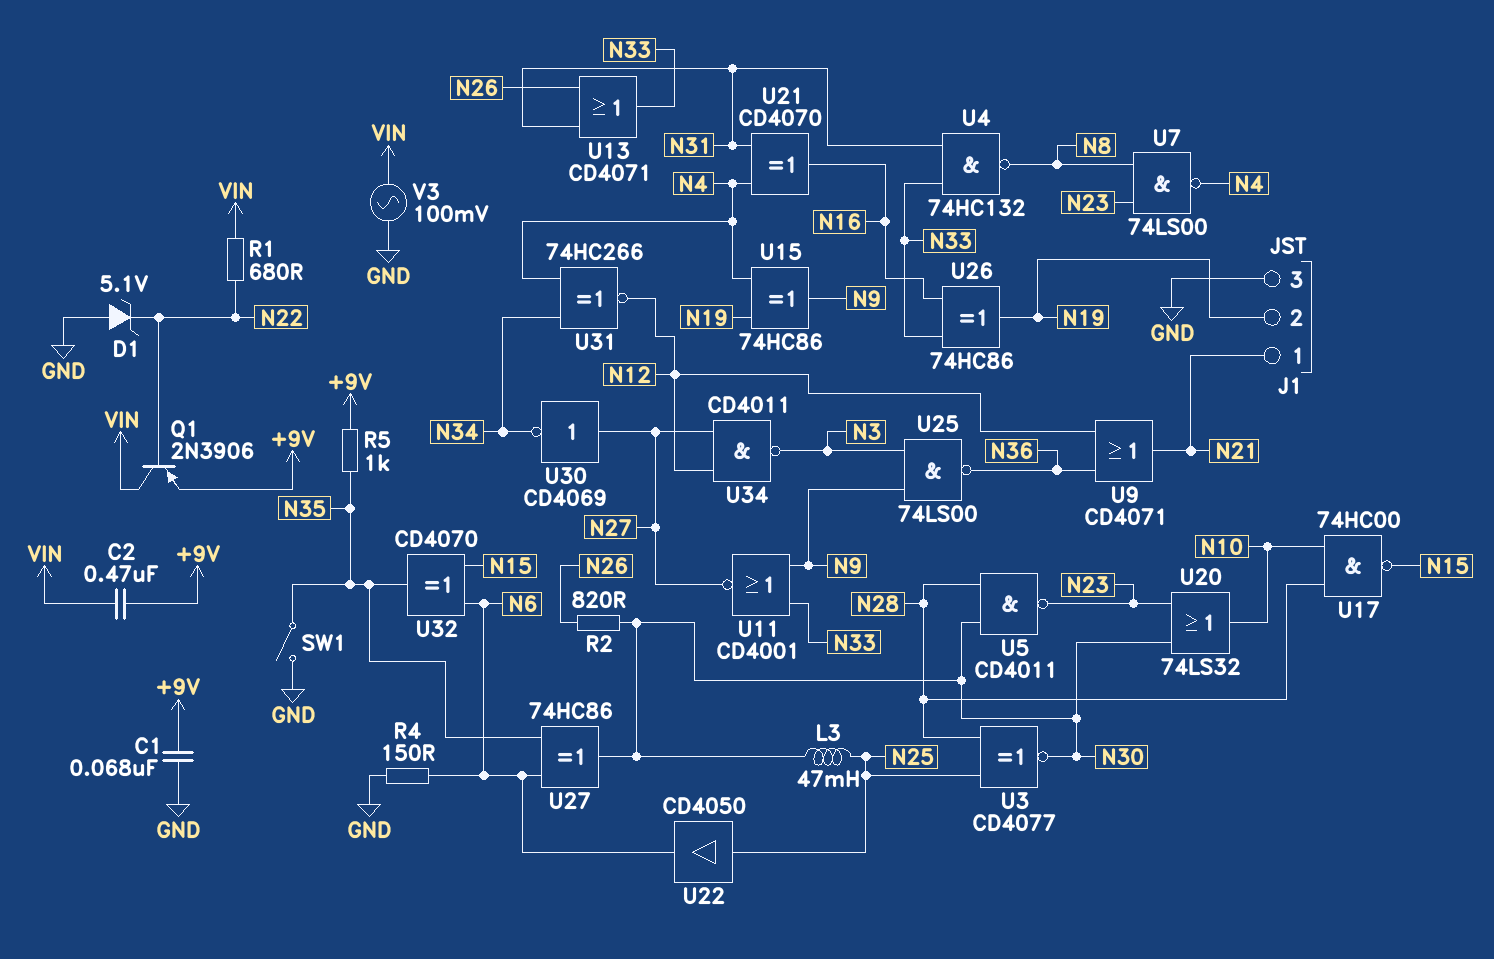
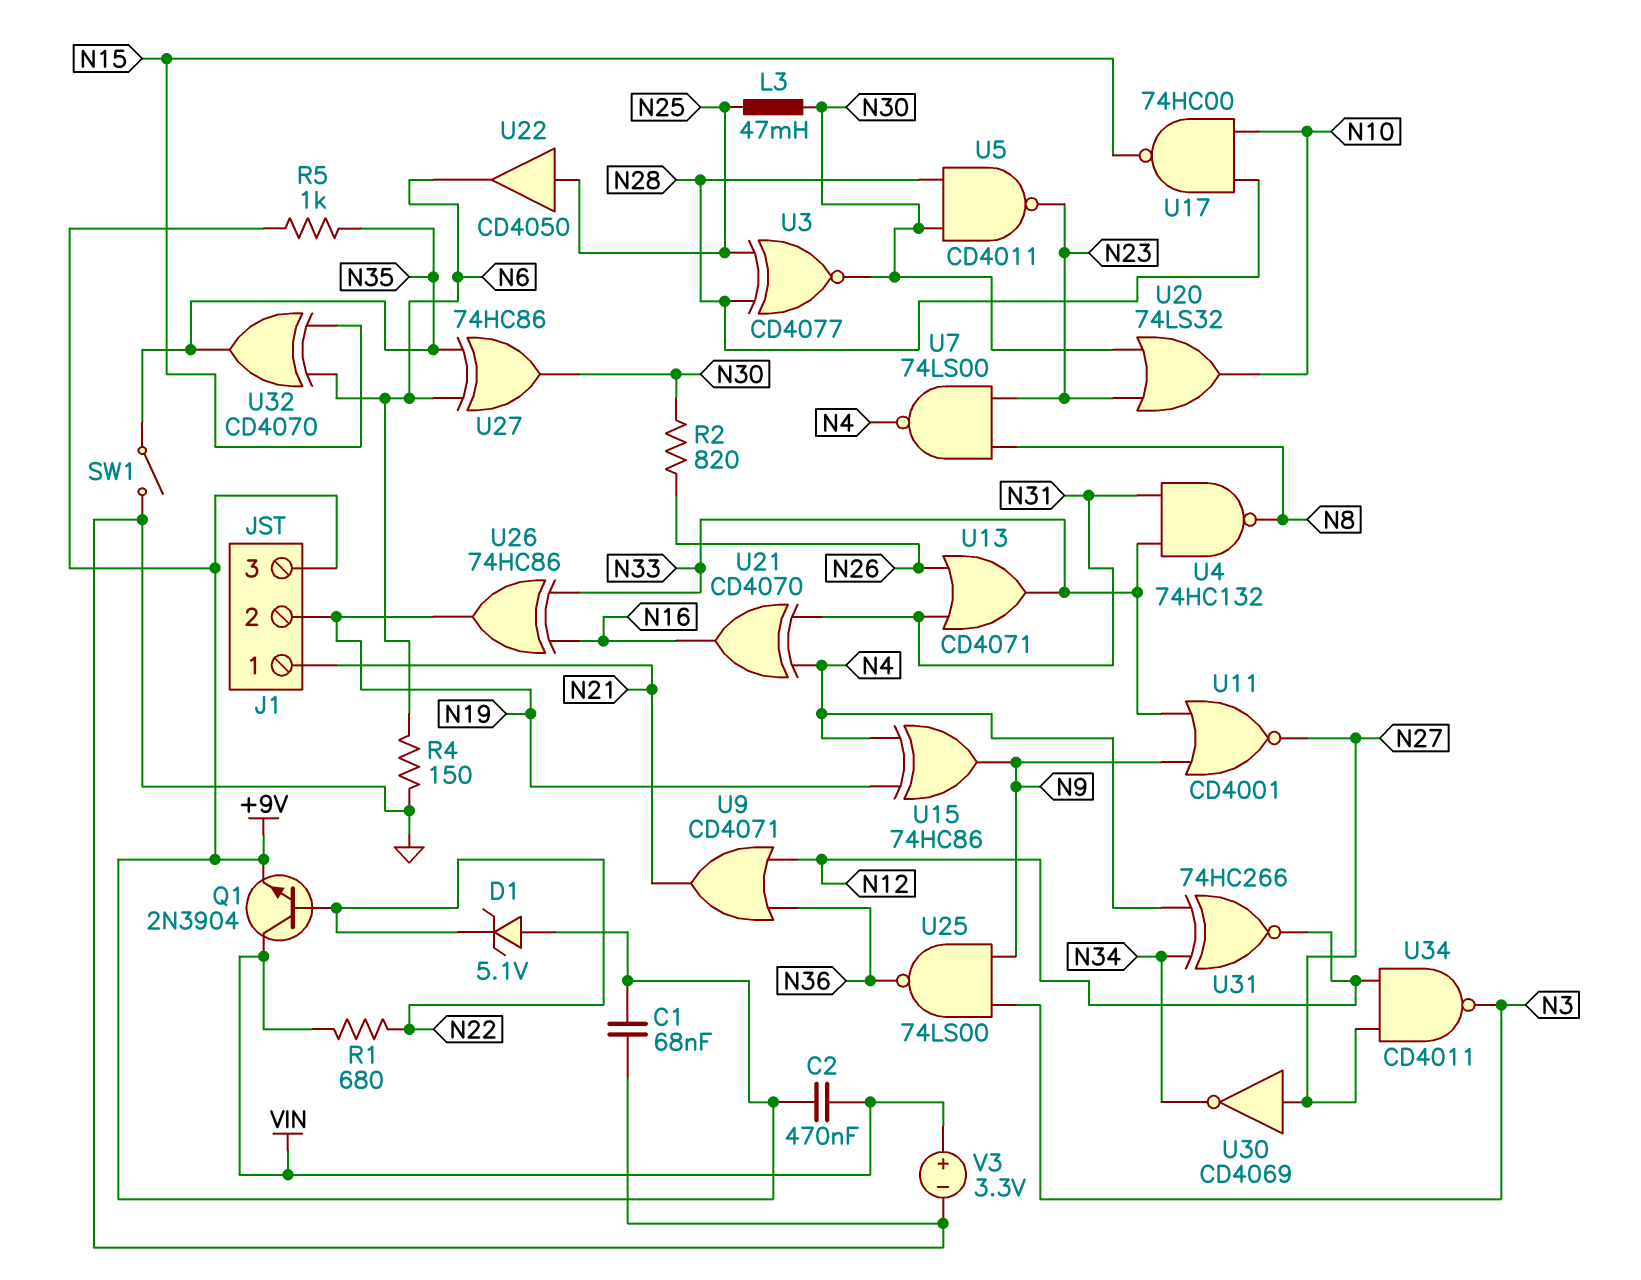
D1: zener 5.1V (A GND, K N22) -> zener 5.1V (A +9V, K N22)
J1 pin 3: GND -> +9V
Q1: PNP 2N3906 (B N22, C VIN, E +9V) -> NPN 2N3904 (B N22, C VIN, E +9V)
V3: AC 100mV (GND, VIN) -> 3.3V (plus VIN, minus GND)

